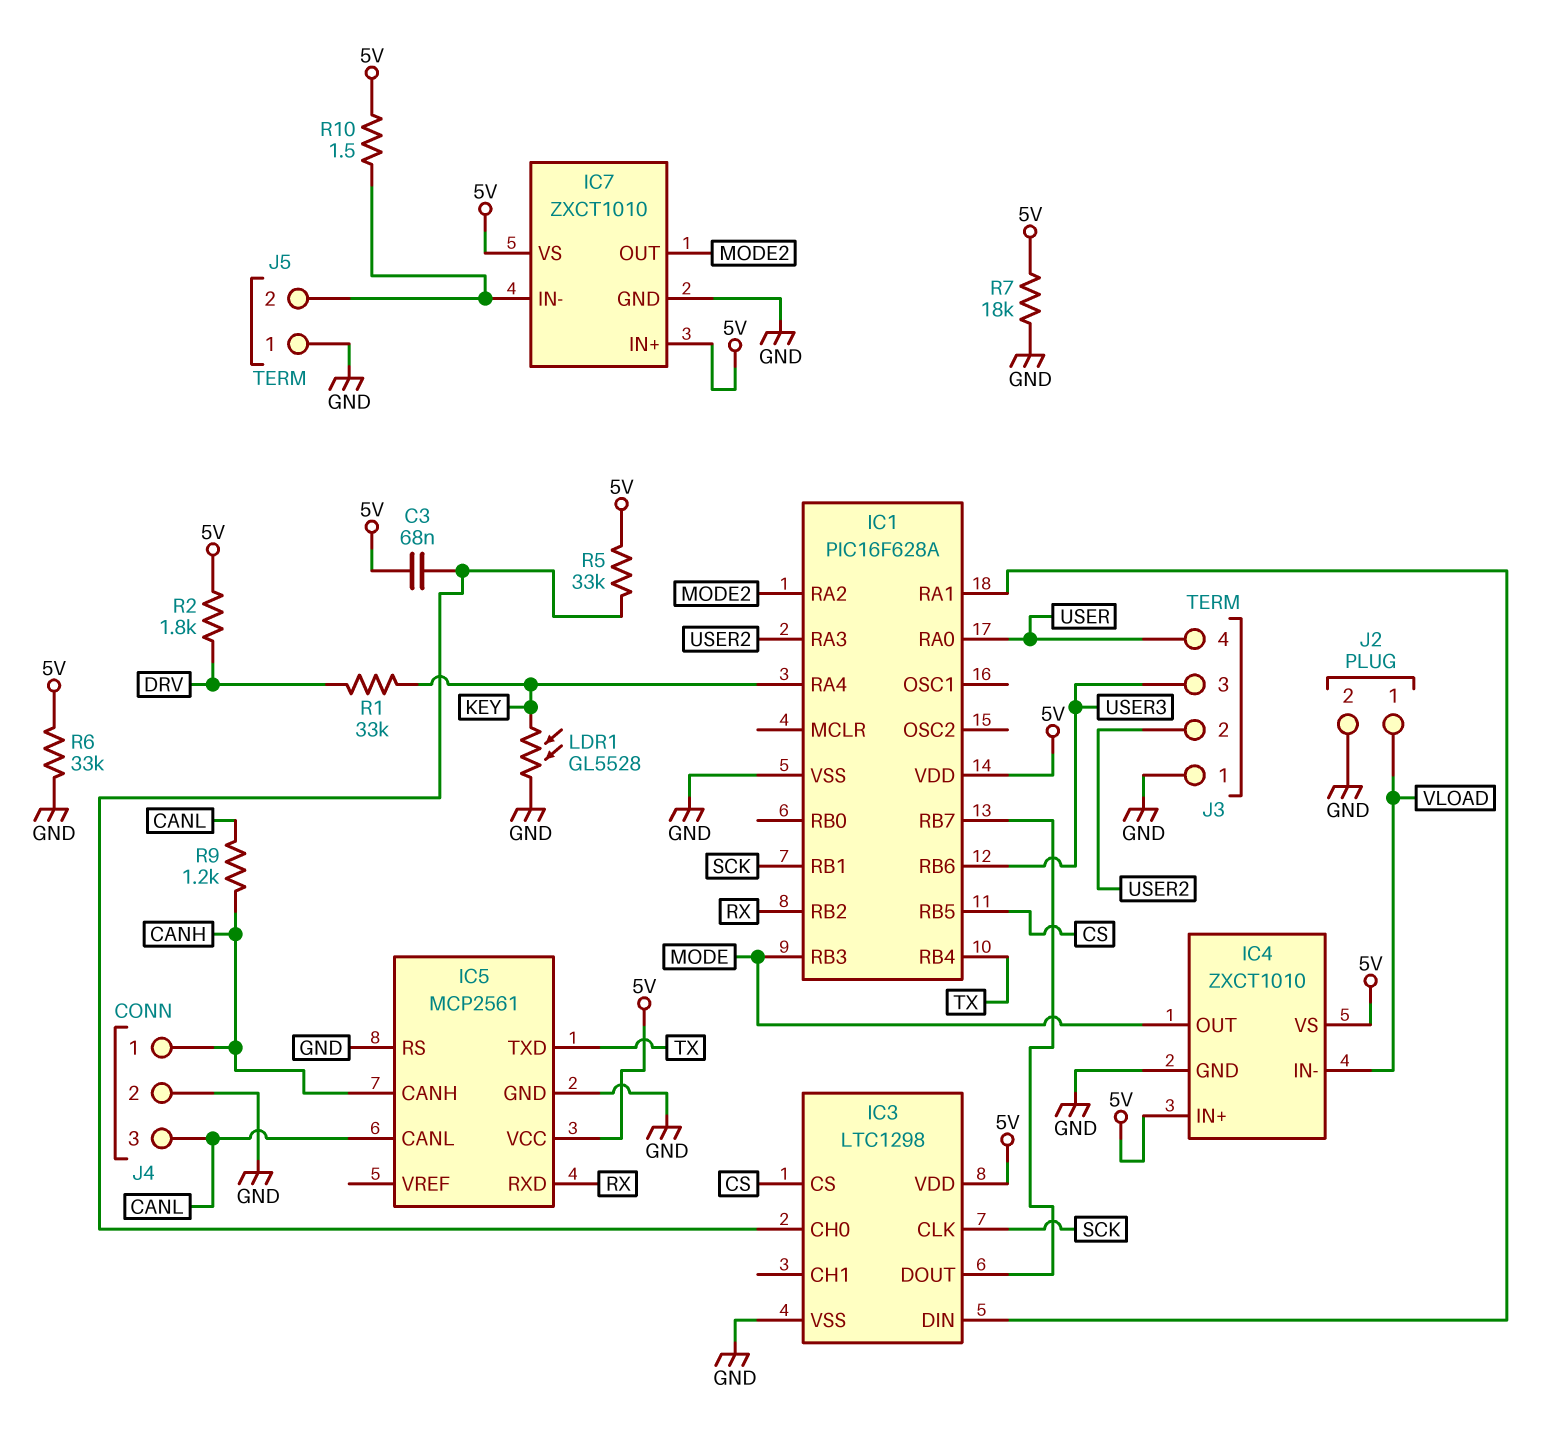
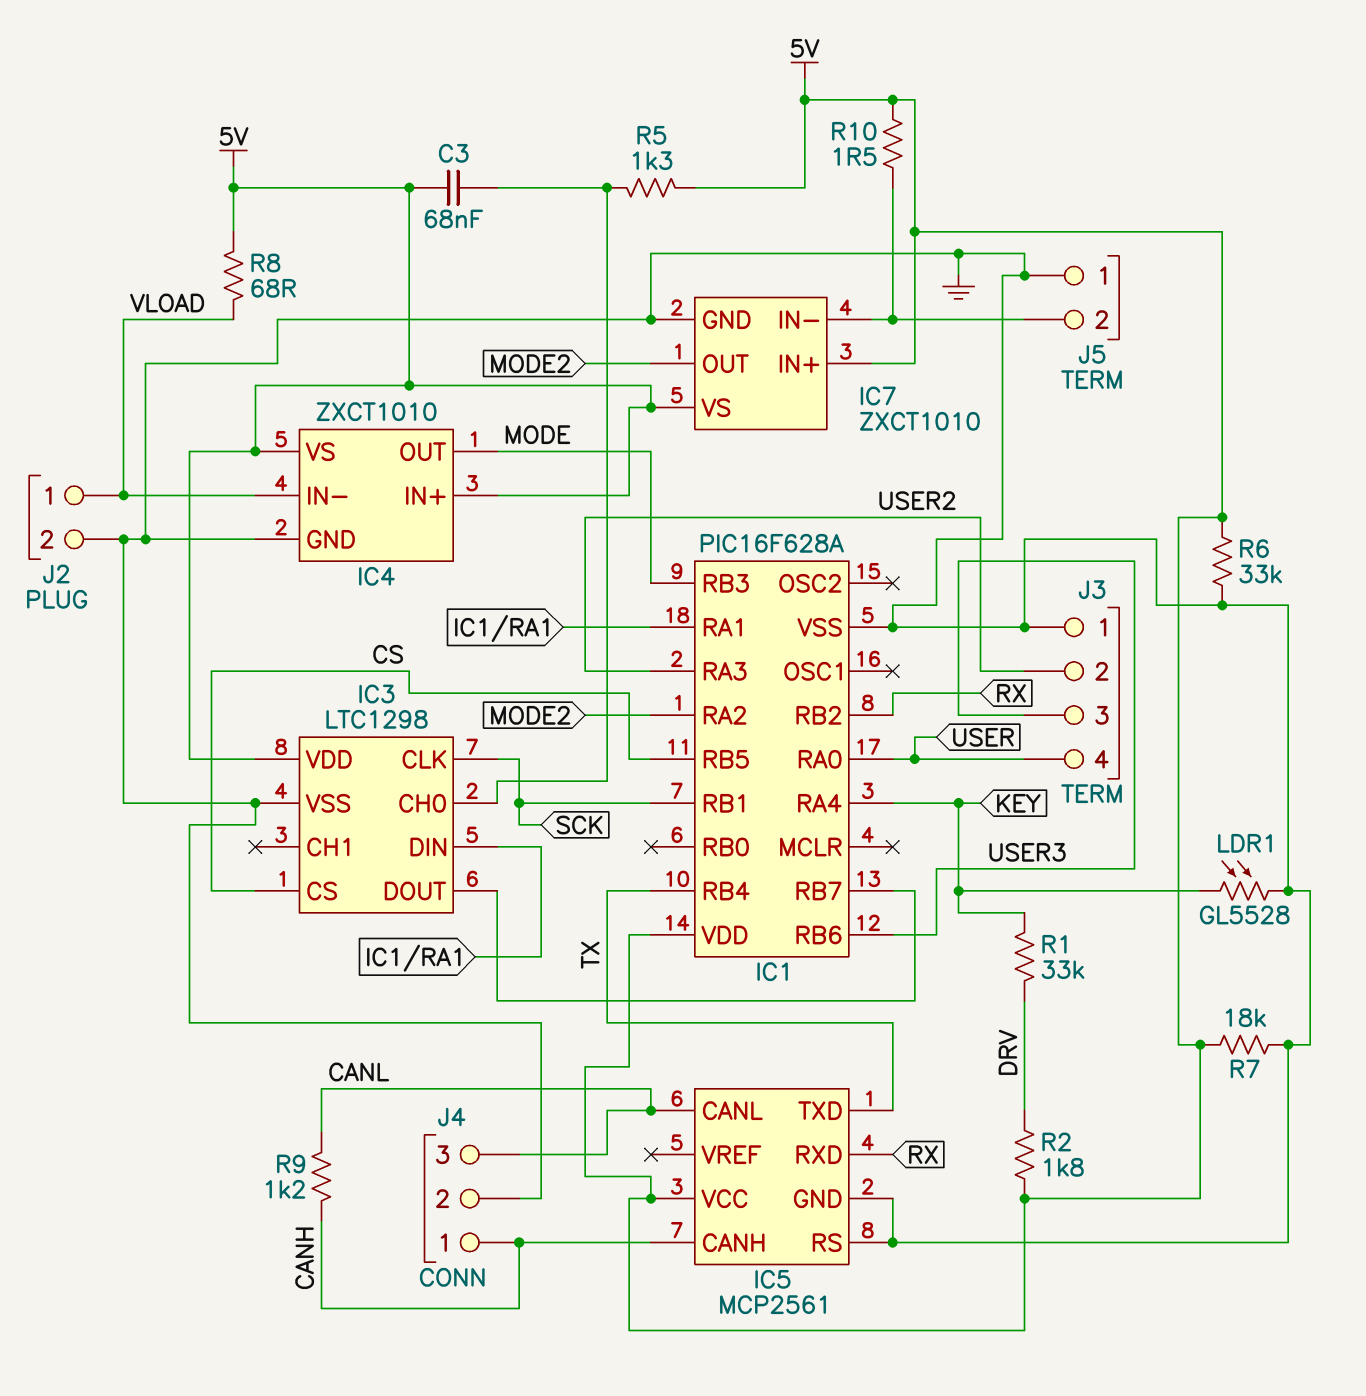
R5: 33k (5V, IC3/CH0) -> 1.3k (5V, IC3/CH0)
R8: none -> 68 (5V, VLOAD)

